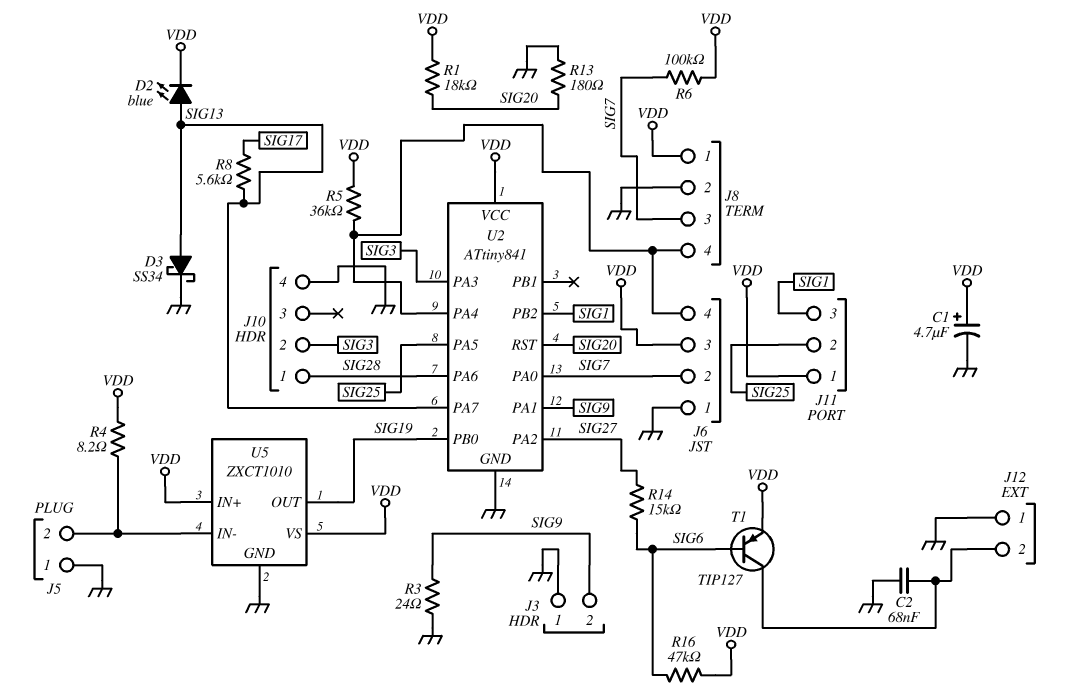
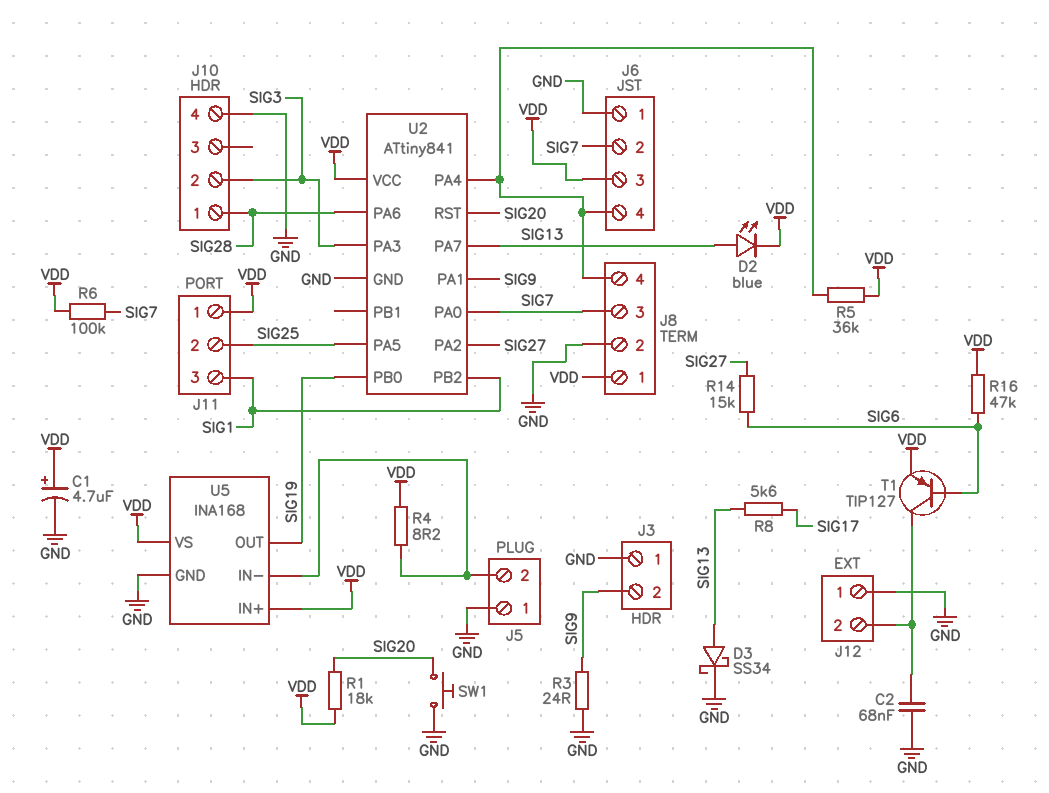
R13: 180 (GND, SIG20) -> none
SW1: none -> button (GND, SIG20)
U5: ZXCT1010 -> INA168

